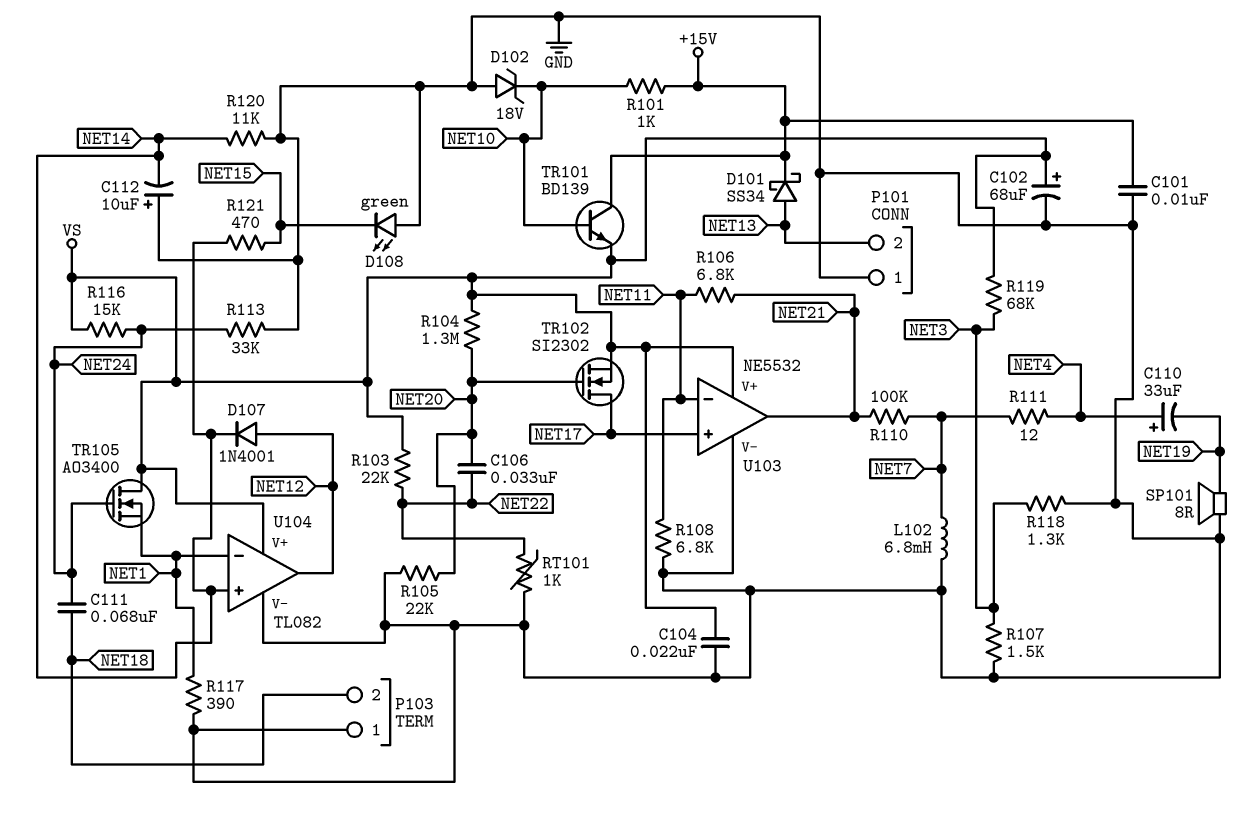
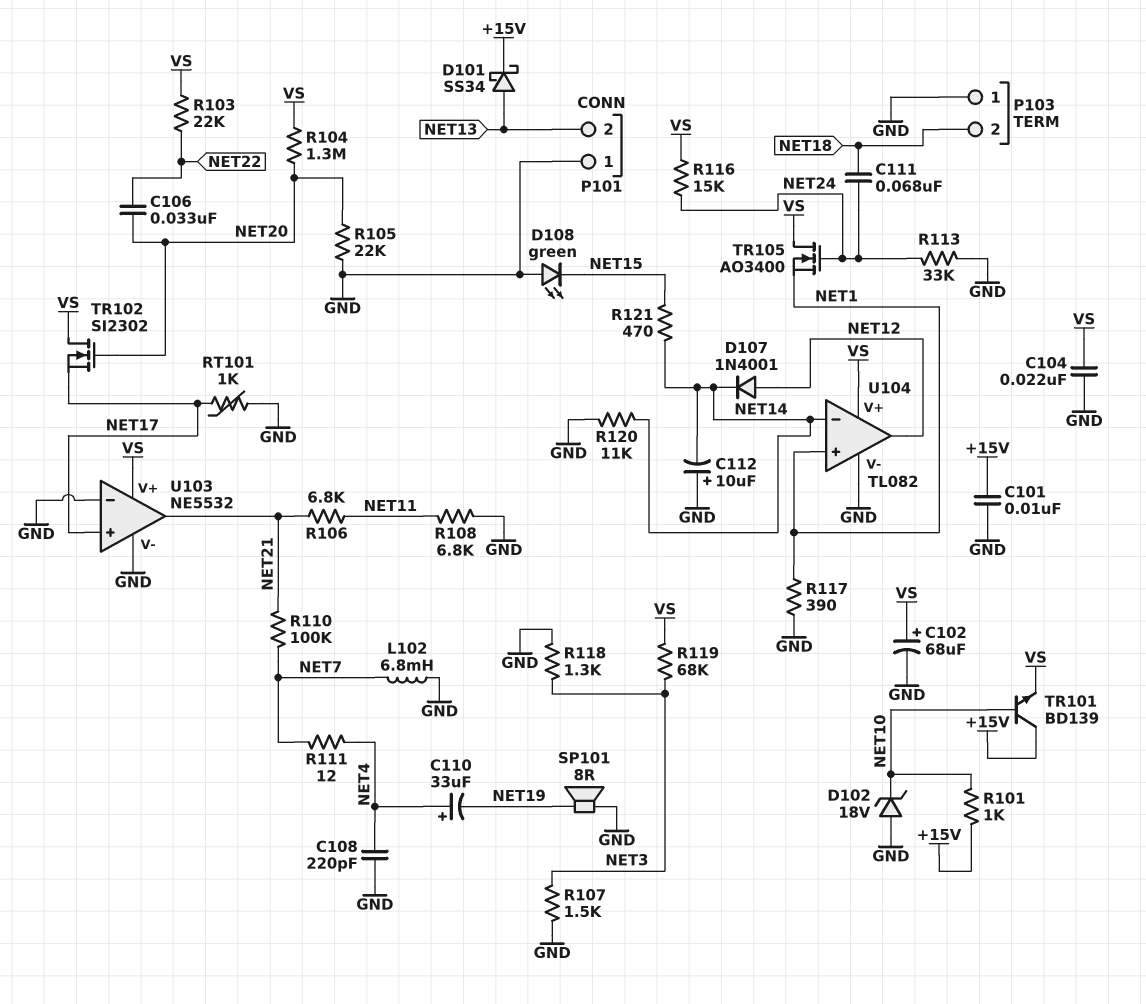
C108: none -> 220pF (GND, NET4)
RT101: 1k (GND, NET22) -> 1k (GND, NET17)
TR102: NMOS SI2302 (G NET20, D NET17, S VS) -> NMOS SI2302 (G NET20, D VS, S NET17)
U103 pin in-: NET11 -> GND
U104 pin in+: NET14 -> NET1
U104 pin in-: NET1 -> NET14

